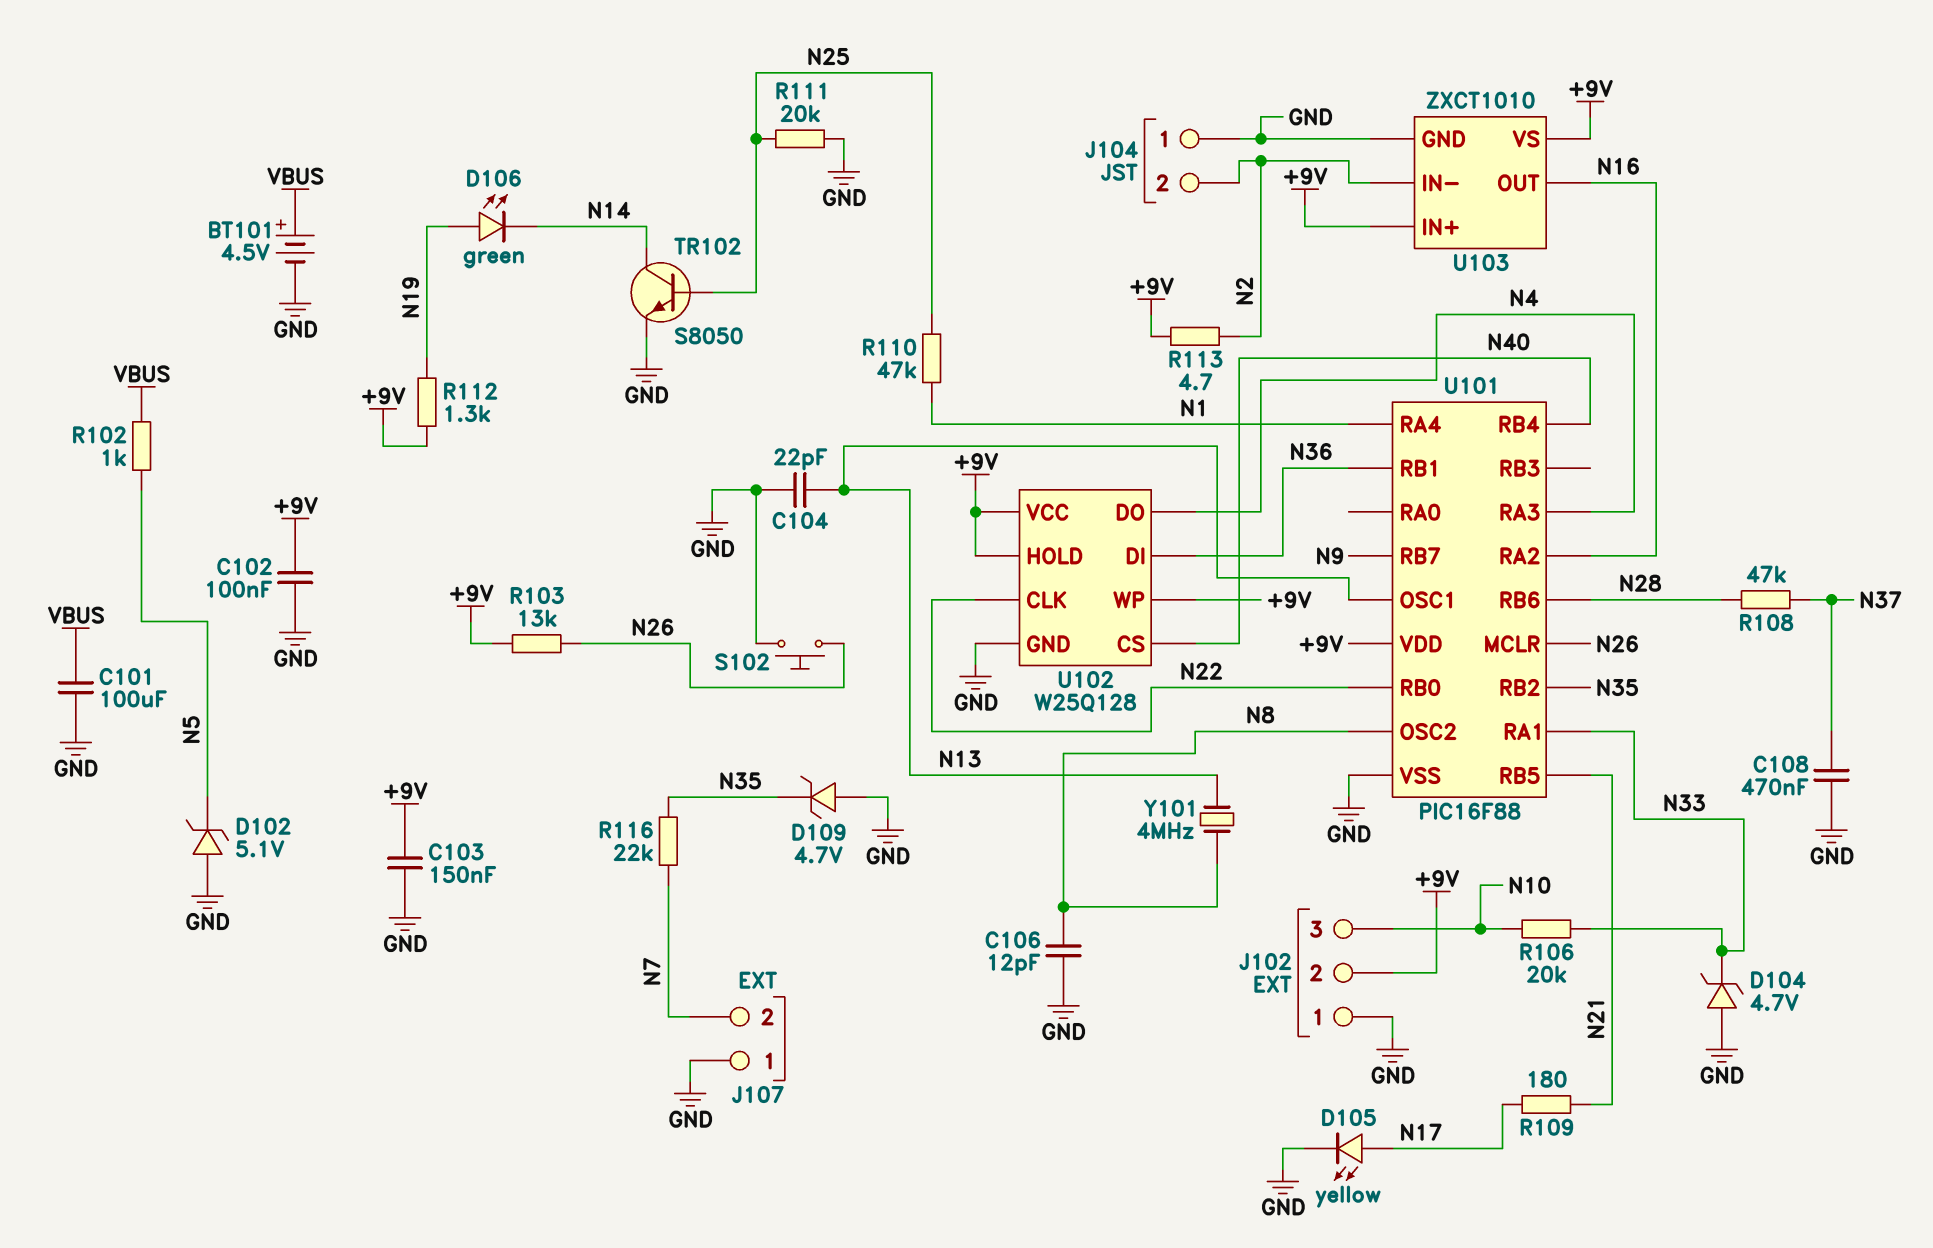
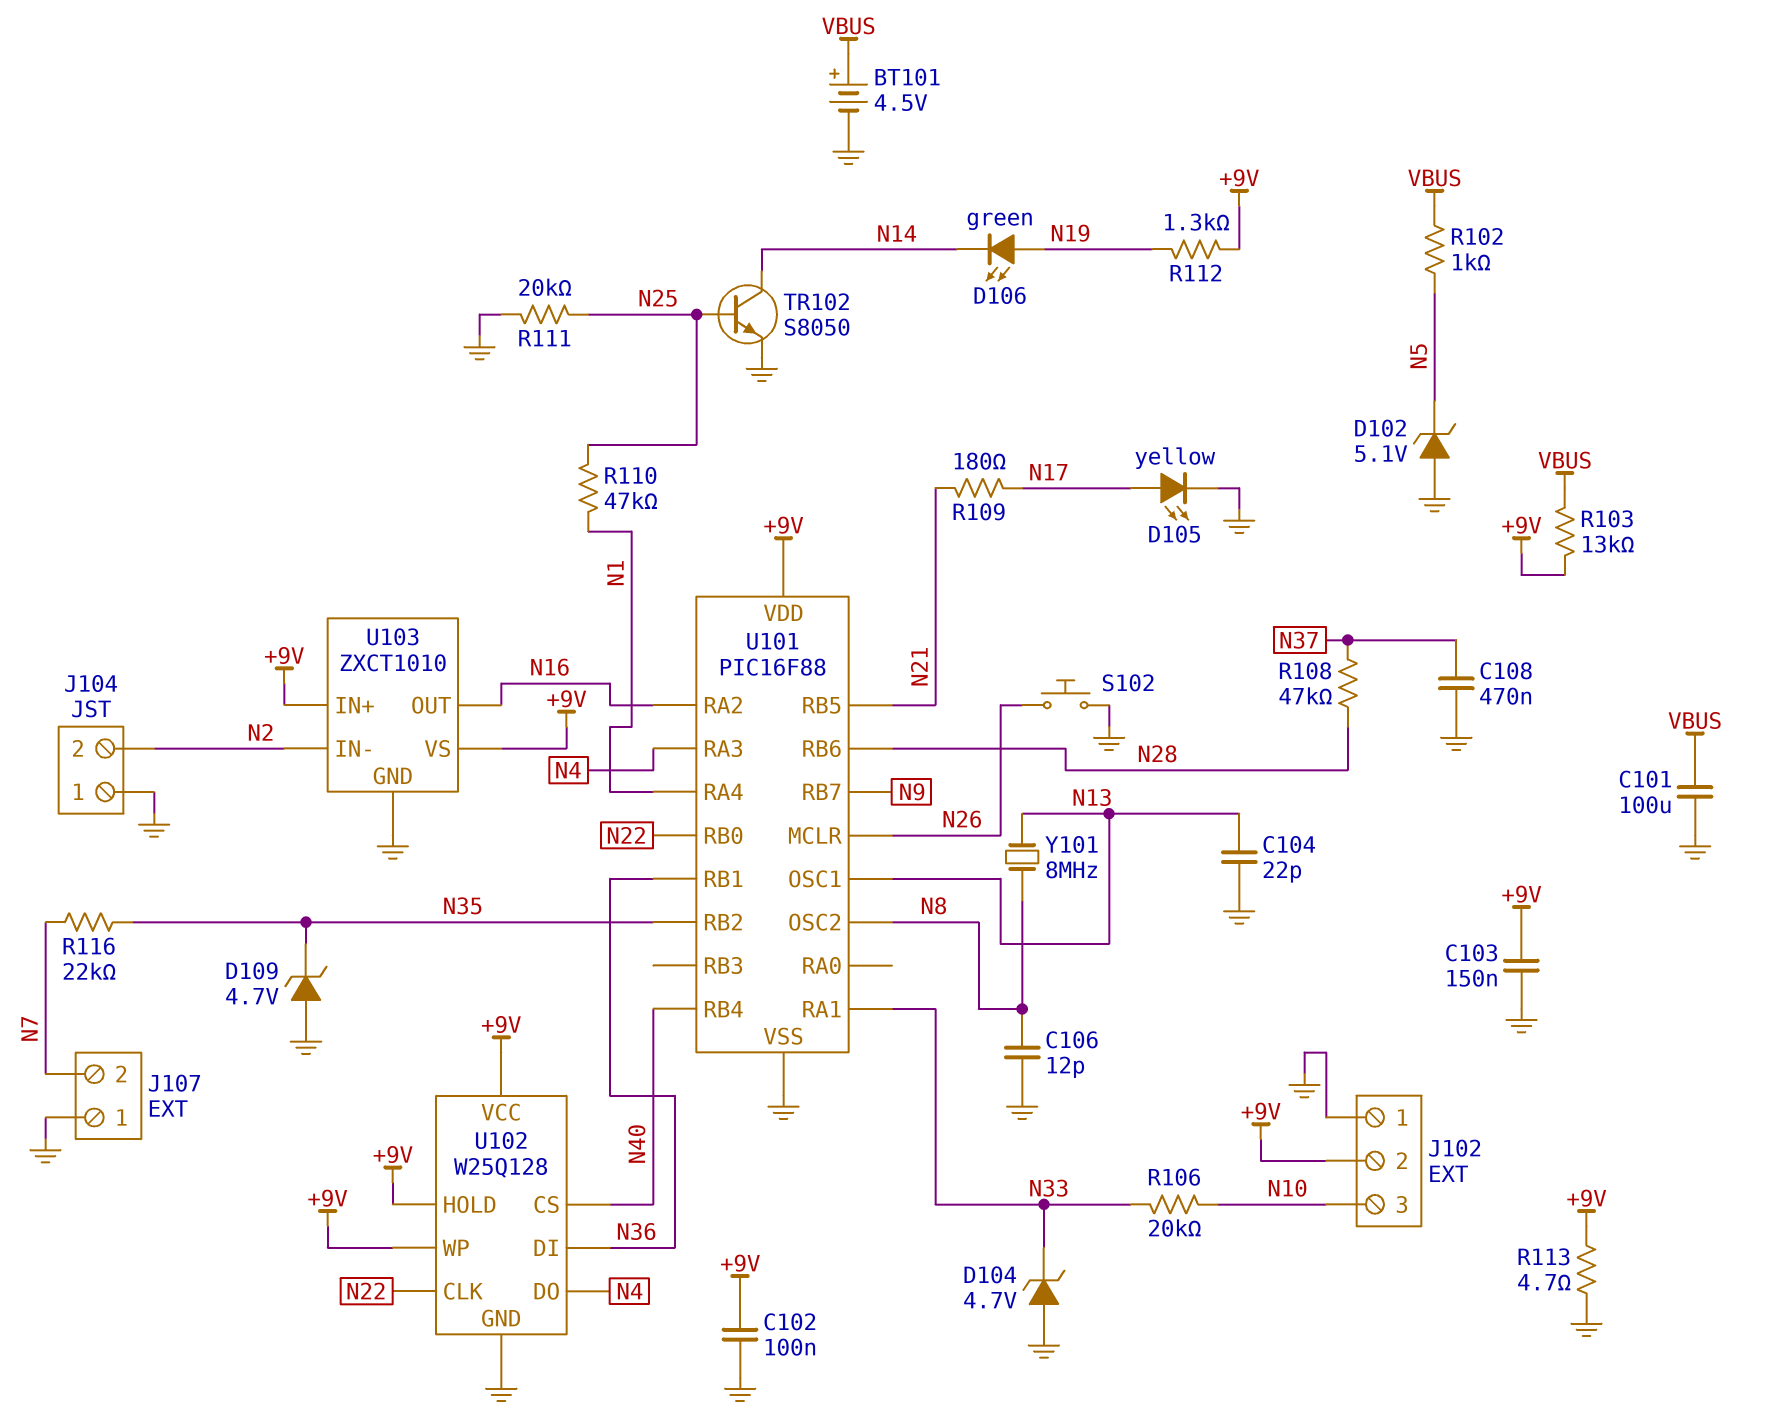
R103: 13k (+9V, N26) -> 13k (+9V, VBUS)
R113: 4.7 (+9V, N2) -> 4.7 (+9V, GND)
Y101: 4MHz (N8, N13) -> 8MHz (N8, N13)

